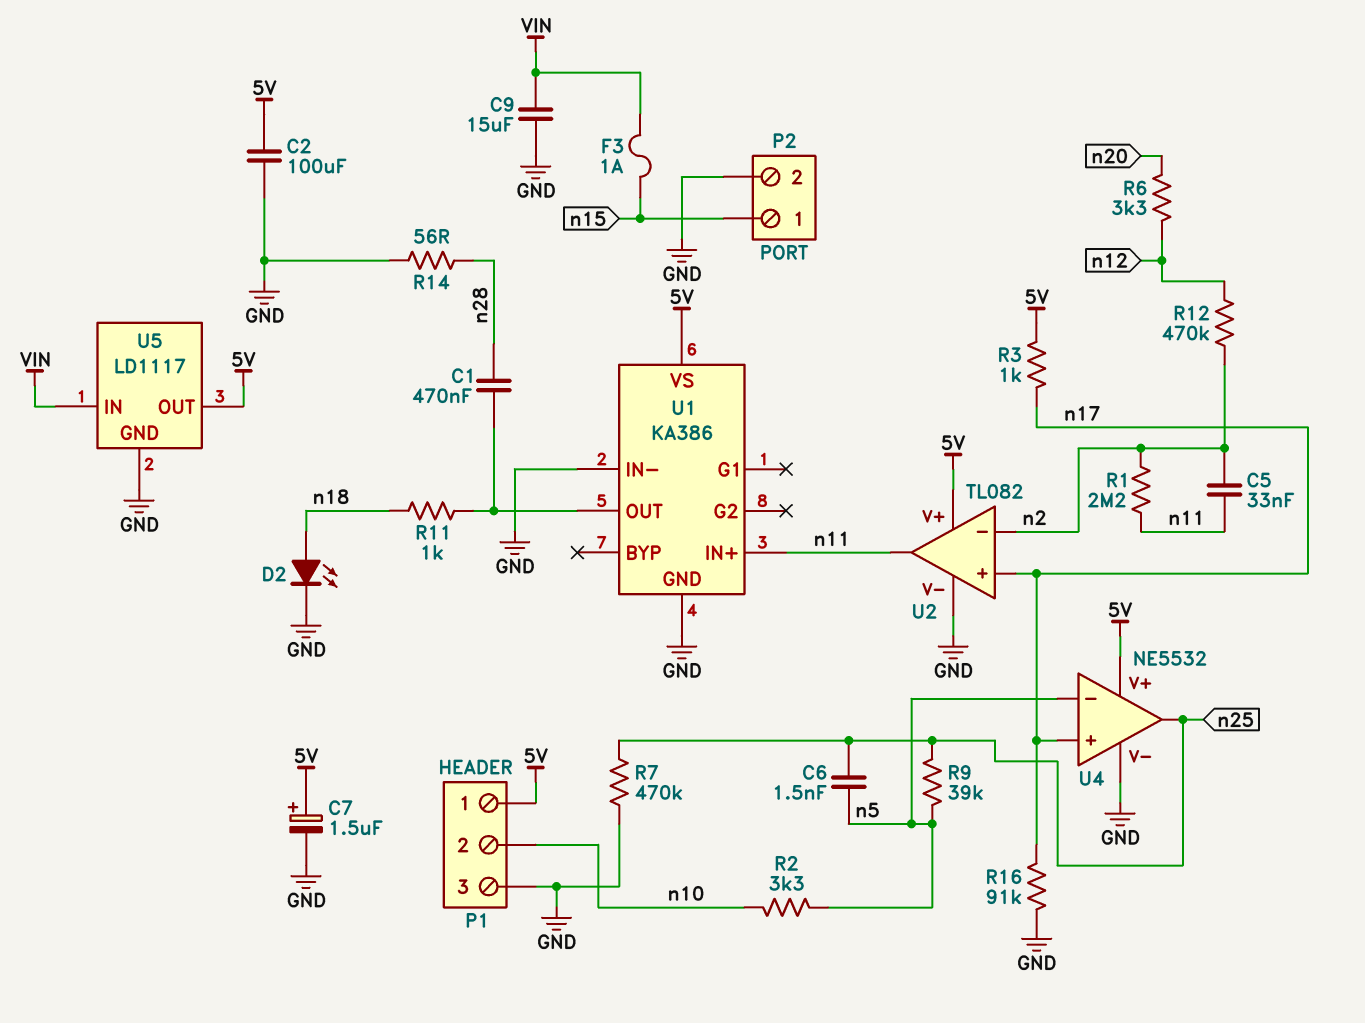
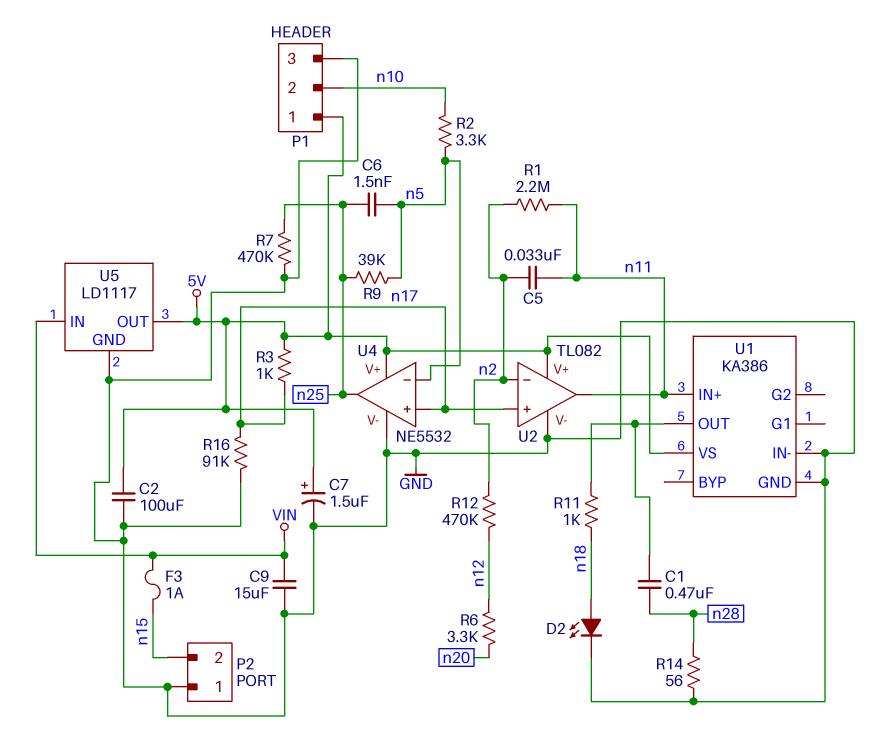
P2 pin 1: n15 -> GND
P2 pin 2: GND -> n15

